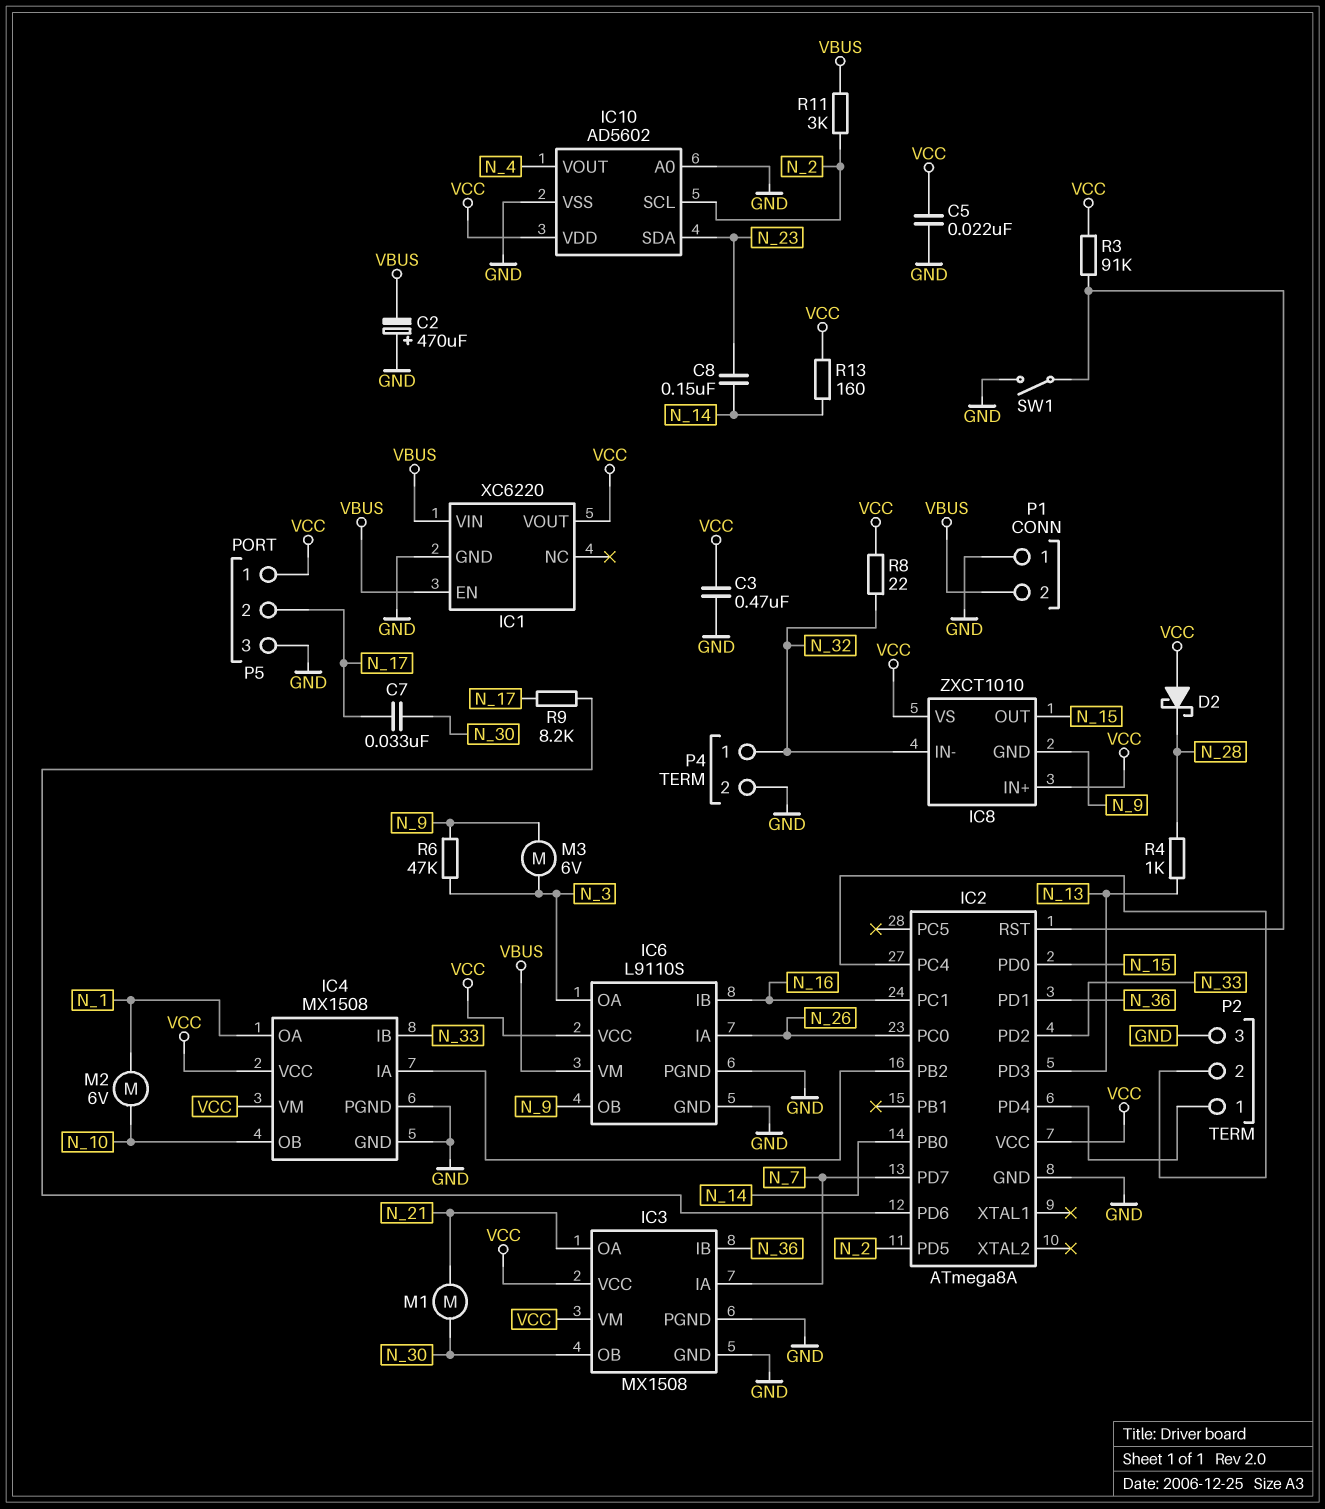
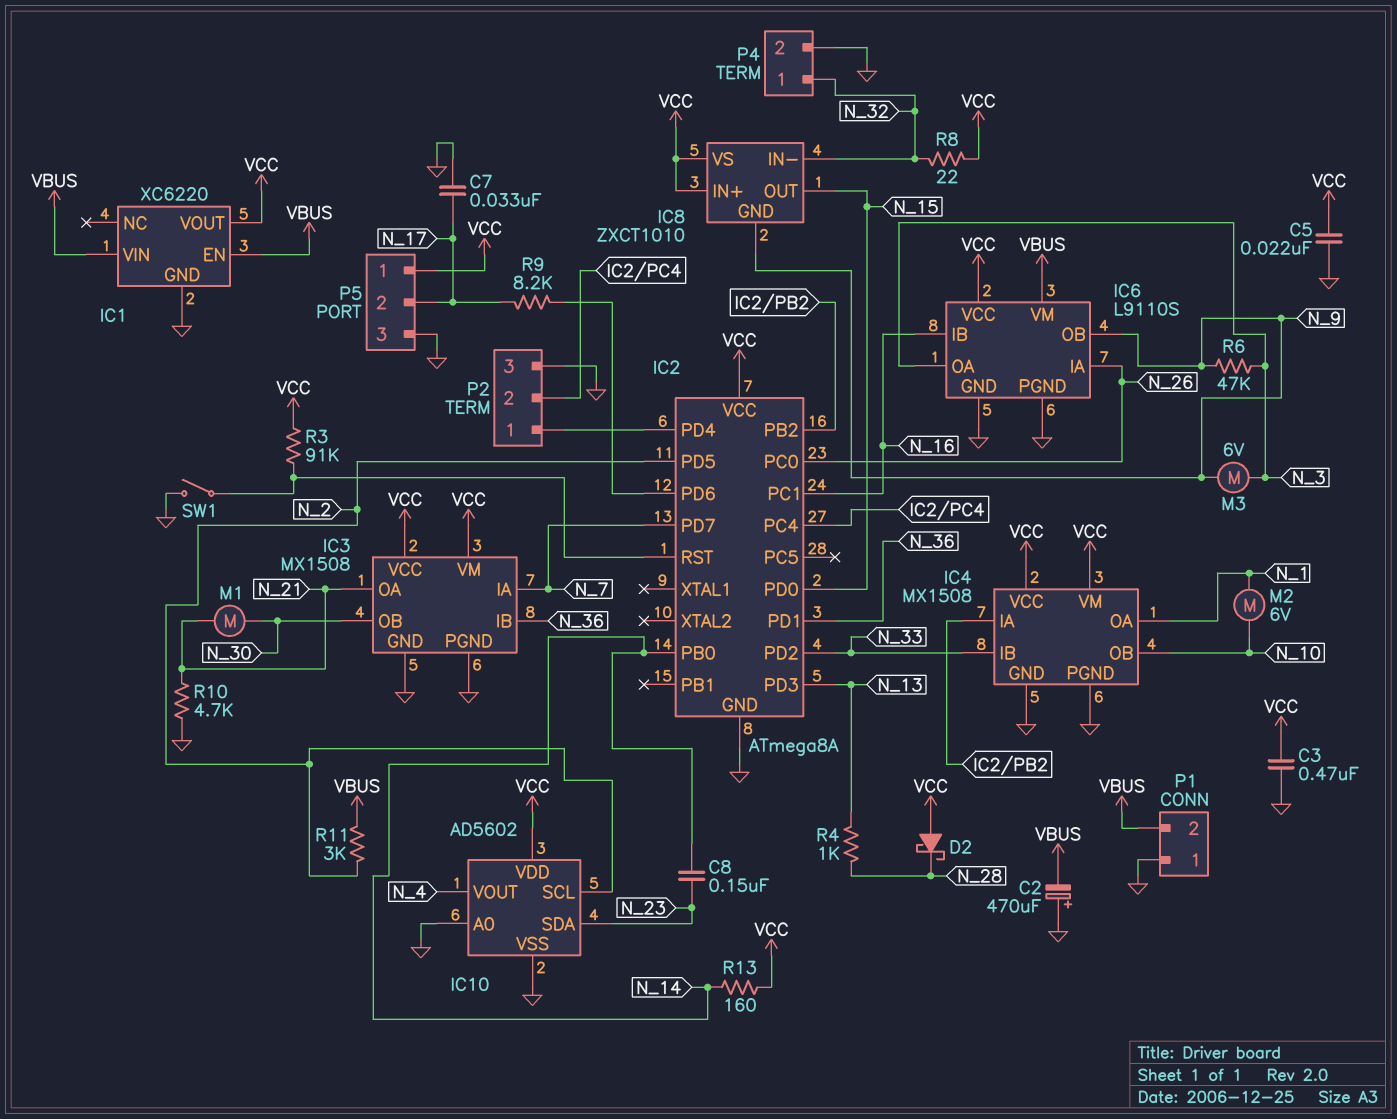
C7: 33nF (N_17, N_30) -> 33nF (GND, N_17)
R10: none -> 4.7k (GND, N_21)

